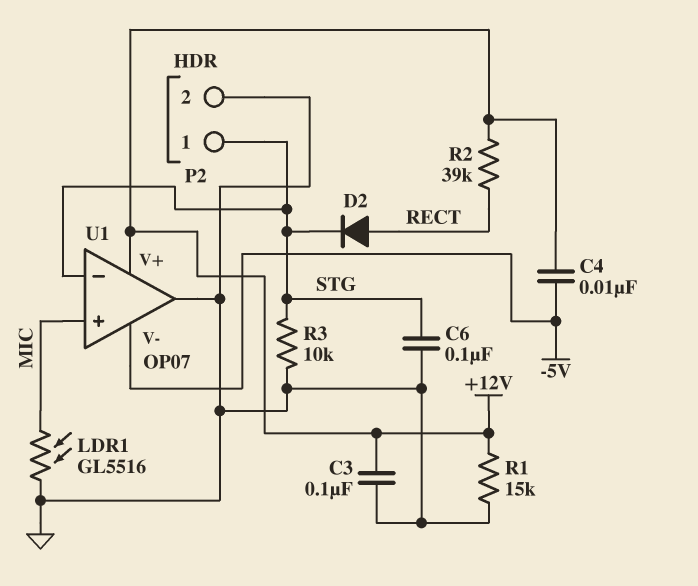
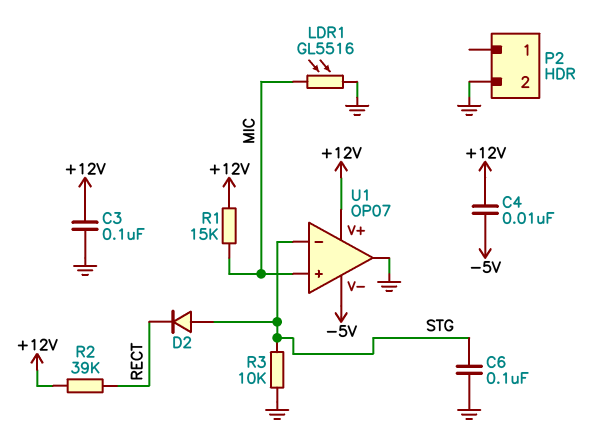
D2: diode (A RECT, K STG) -> diode (A STG, K RECT)
P2 pin 1: STG -> none
R1: 15k (+12V, GND) -> 15k (+12V, MIC)

